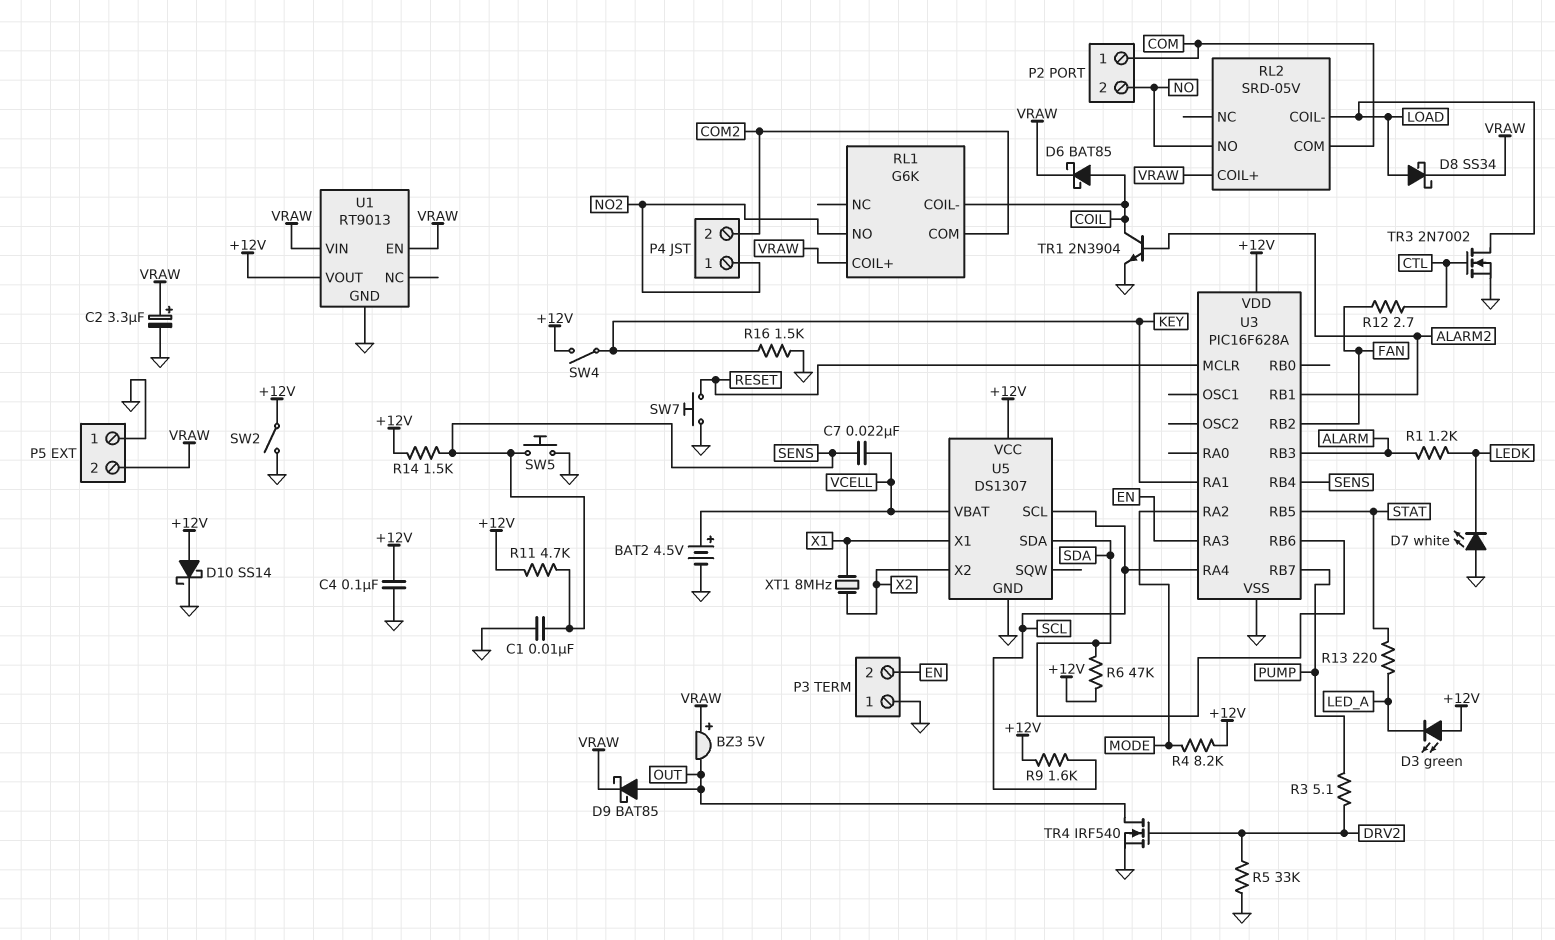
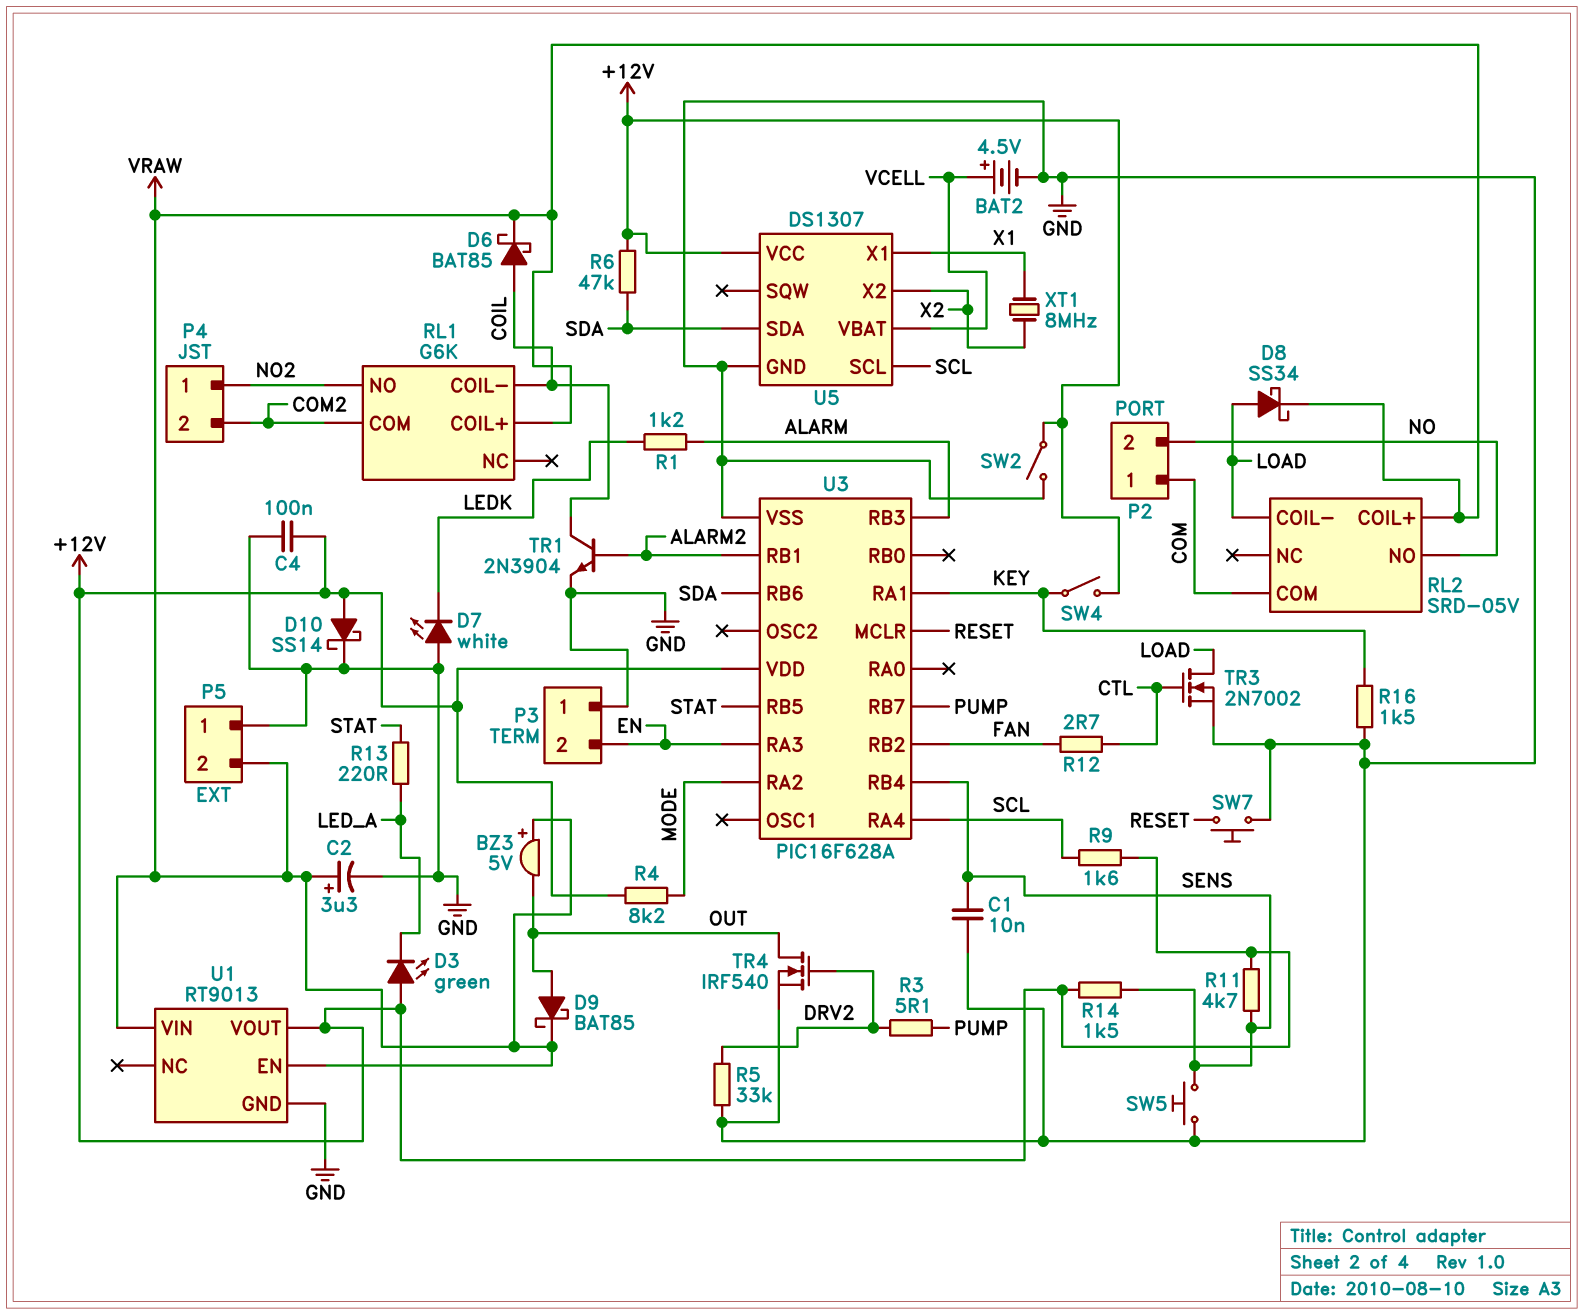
C7: 22nF (SENS, VCELL) -> none

